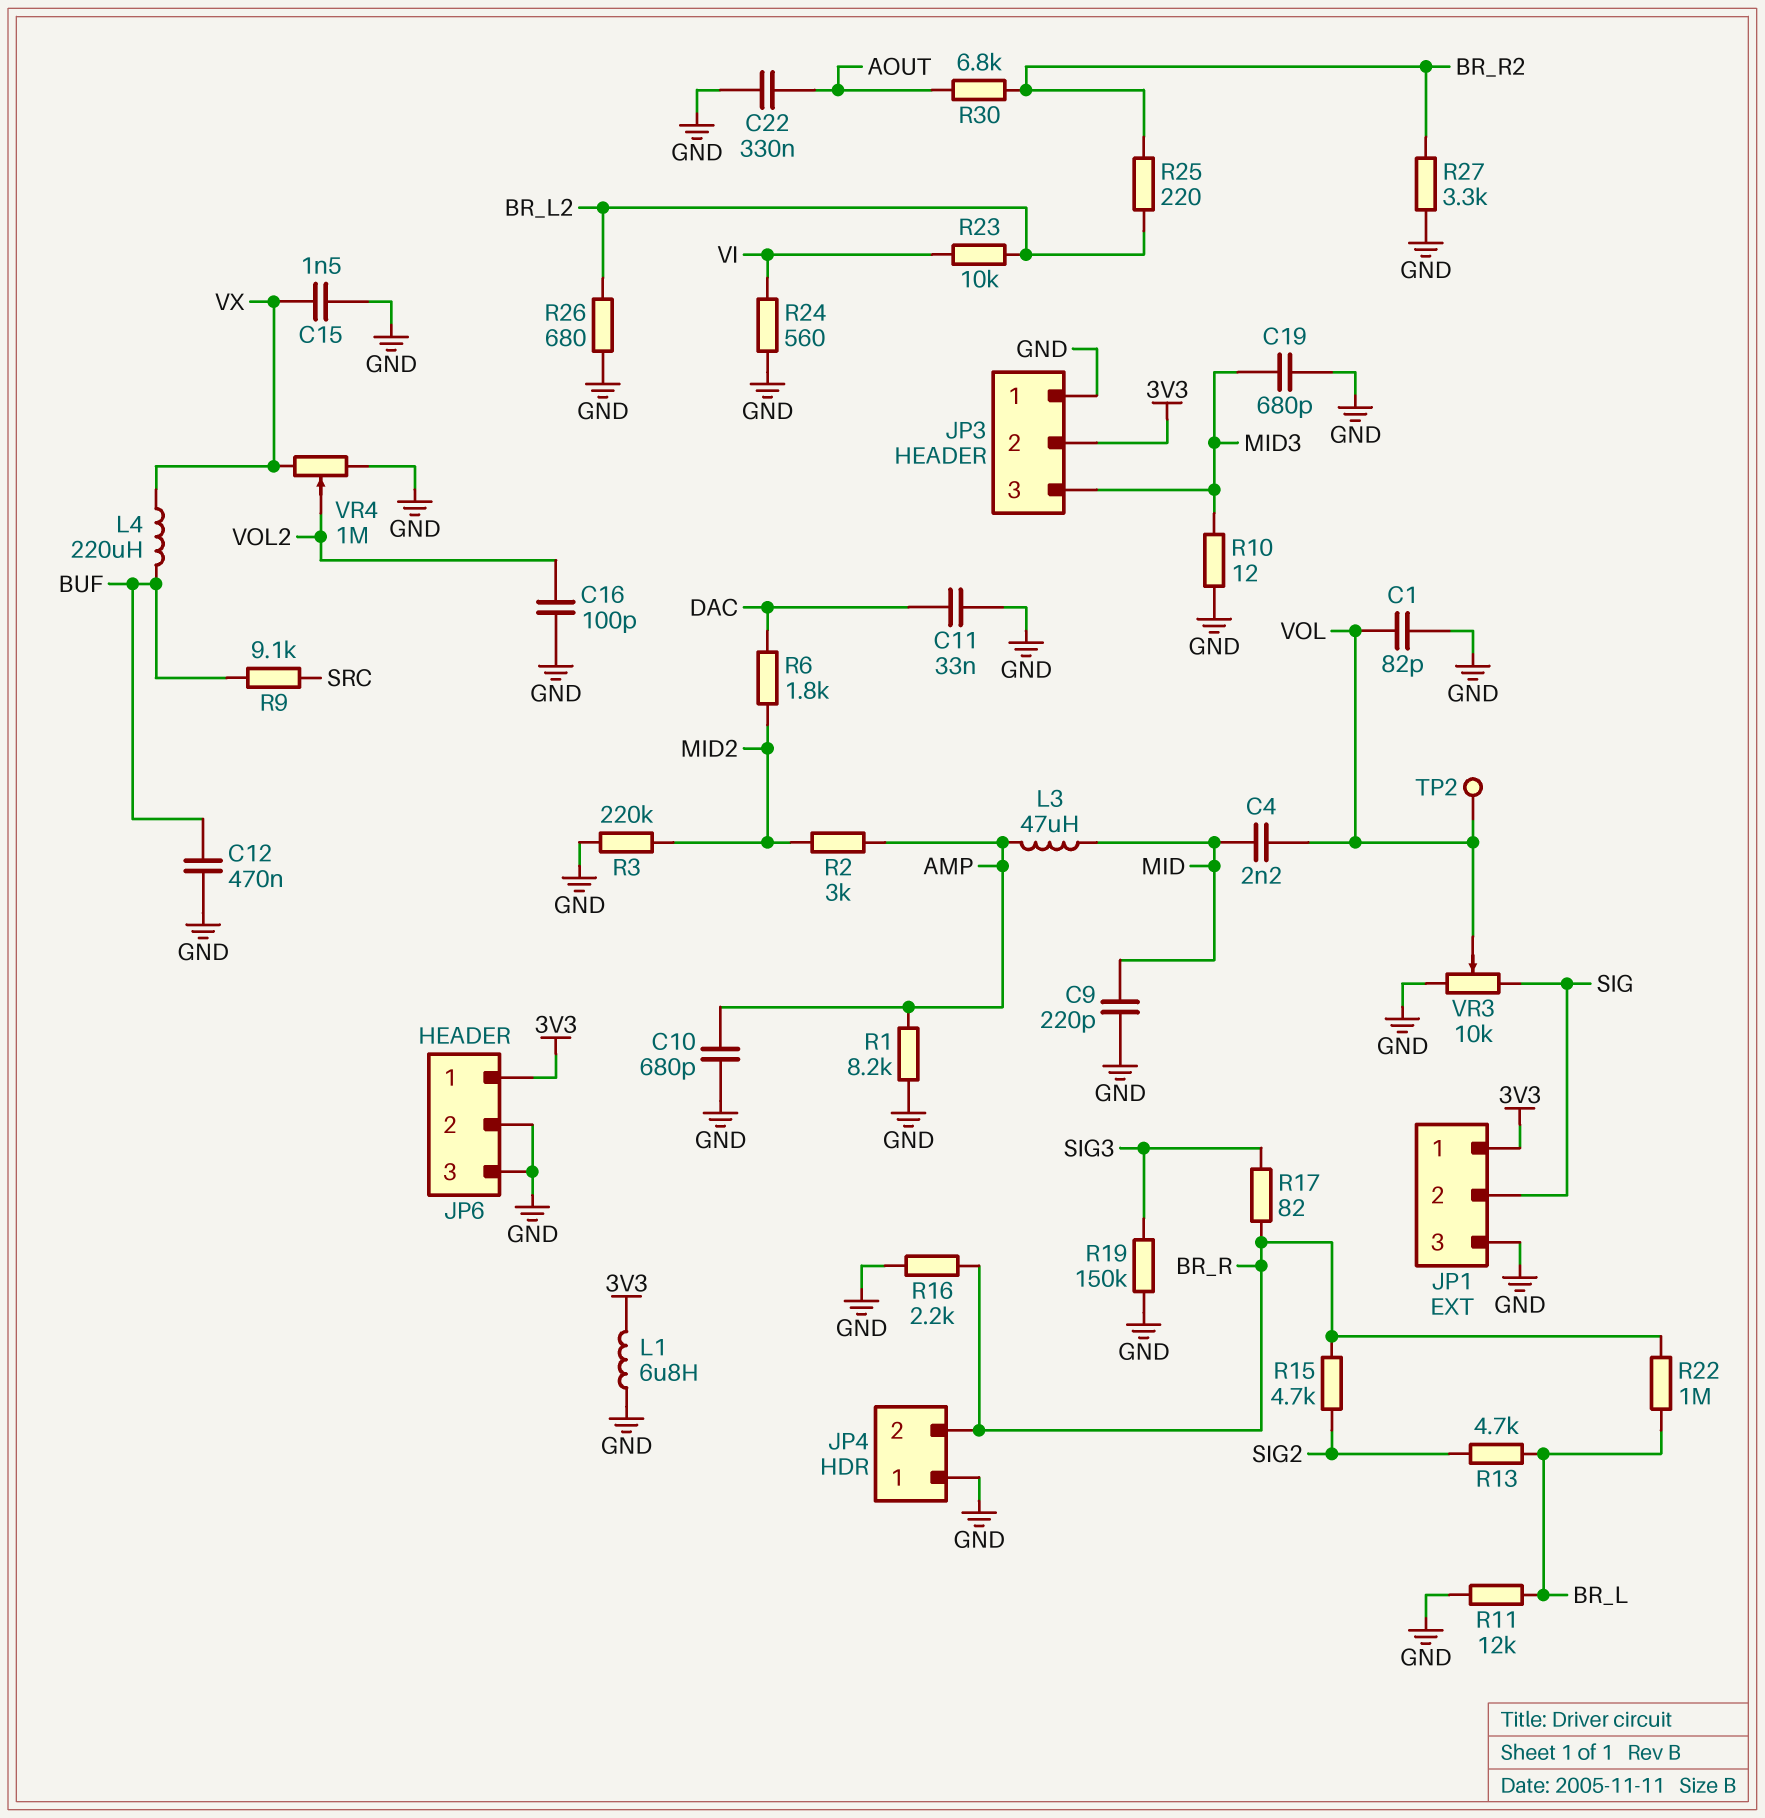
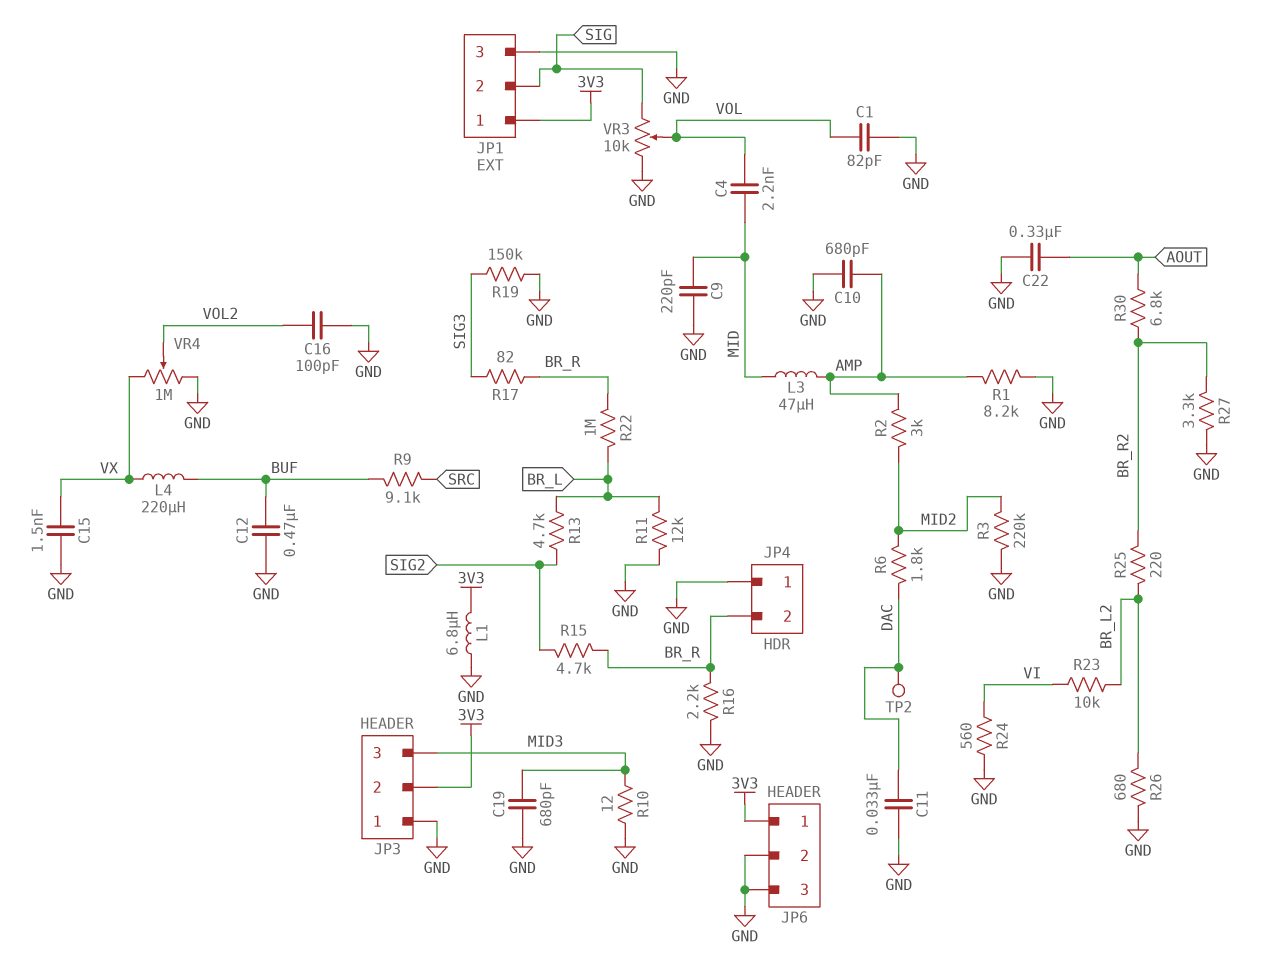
TP2: test point (VOL) -> test point (DAC)

